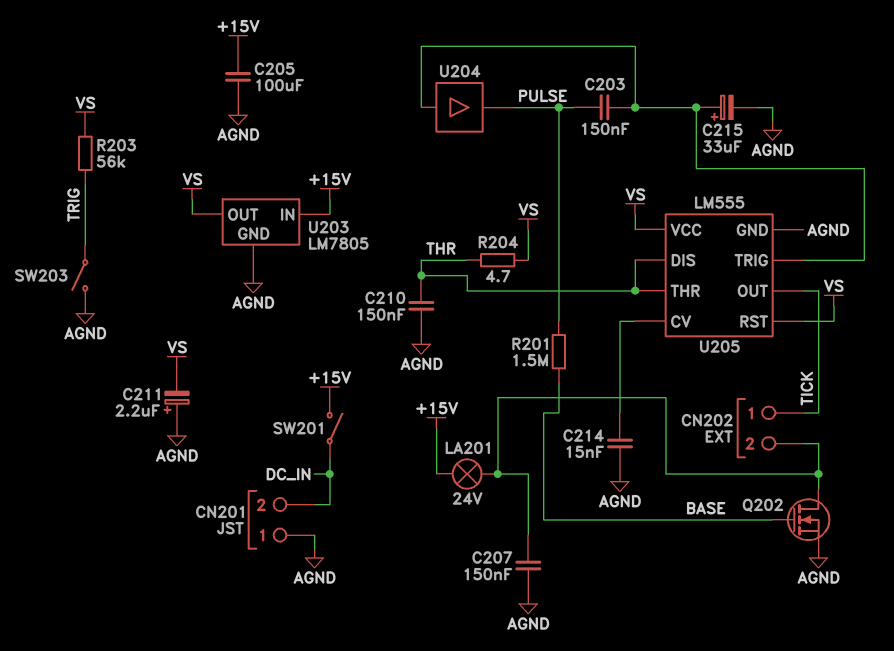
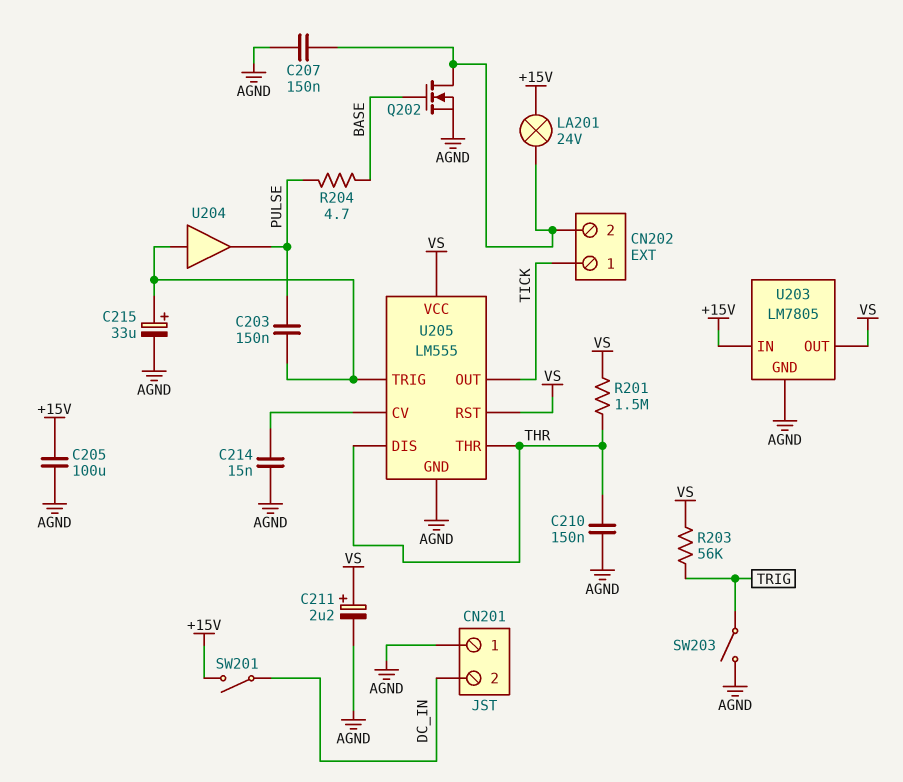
C211: 2.2uF (plus AGND, minus VS) -> 2.2uF (plus VS, minus AGND)
R201: 1.5M (BASE, PULSE) -> 1.5M (THR, VS)
R204: 4.7 (THR, VS) -> 4.7 (BASE, PULSE)

